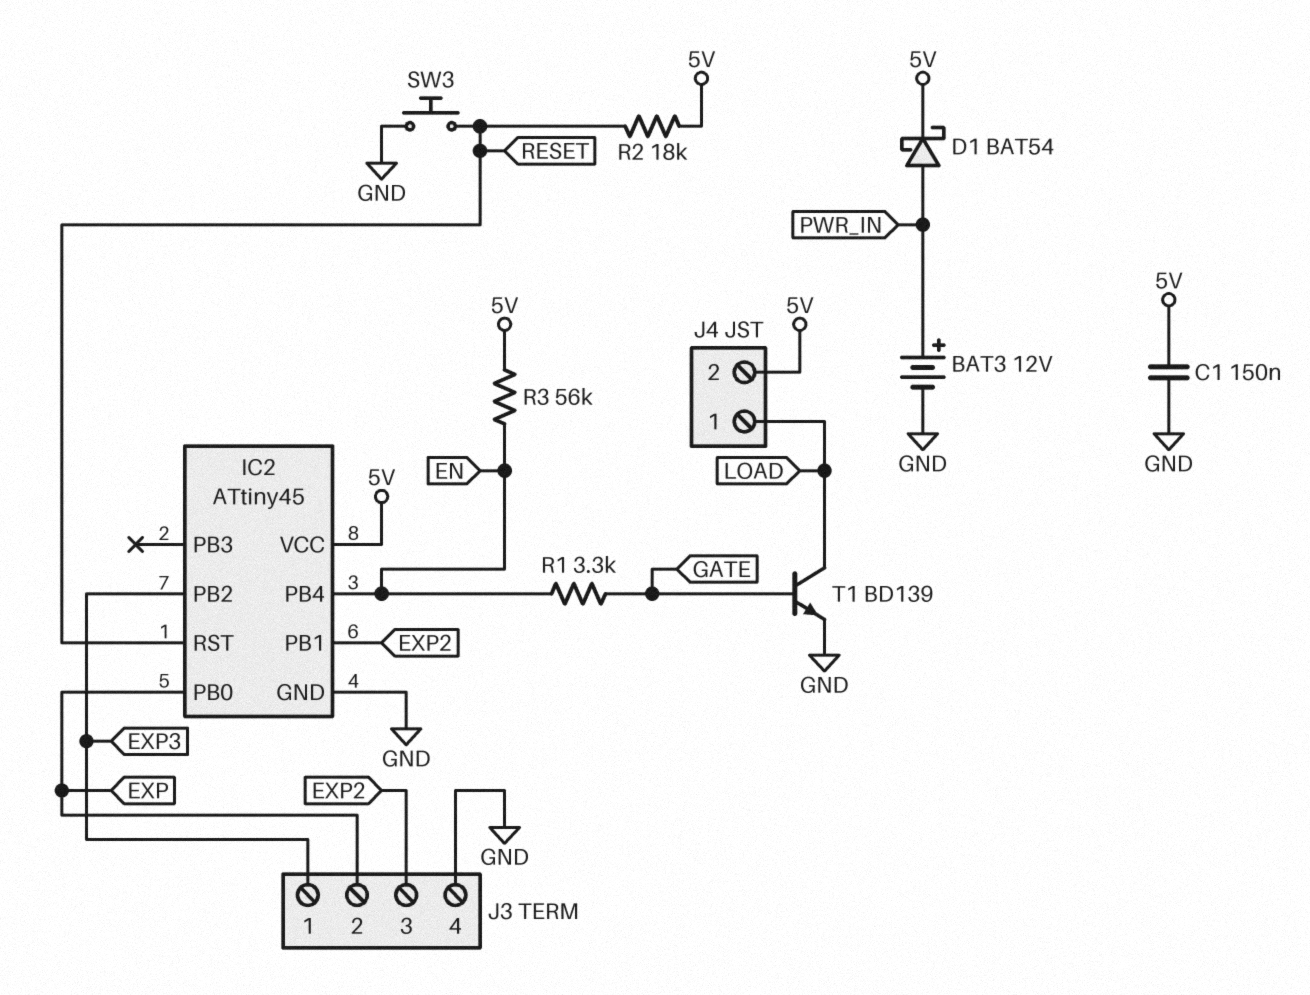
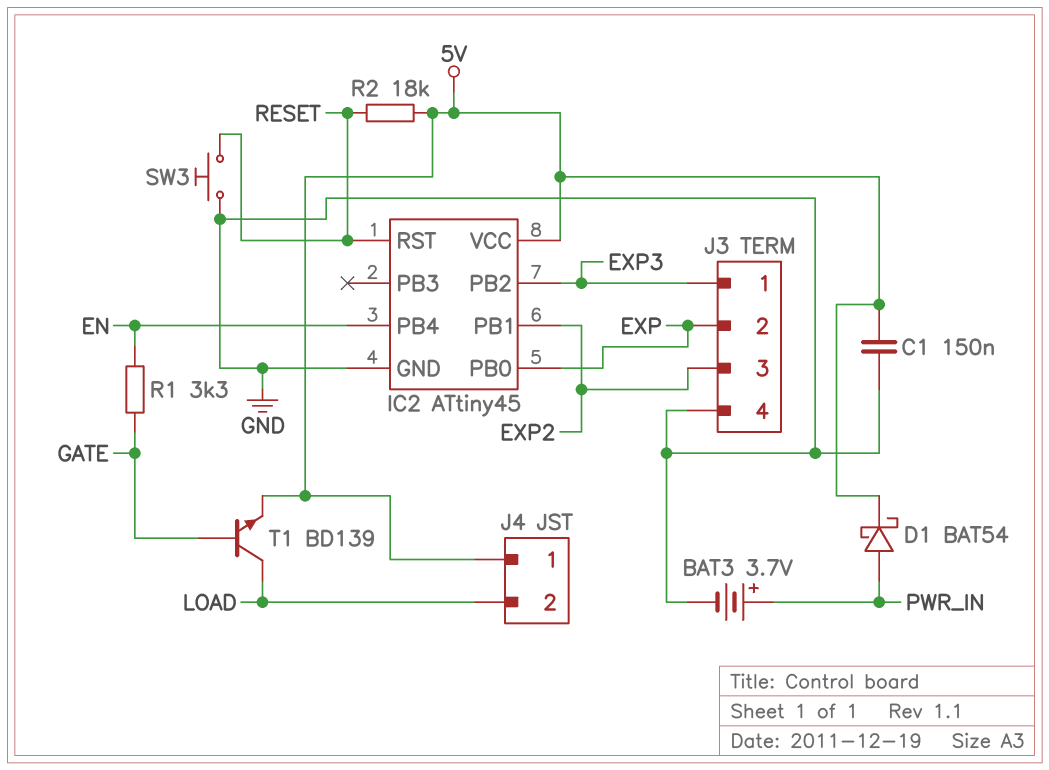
BAT3: 12V (plus PWR_IN, minus GND) -> 3.7V (plus PWR_IN, minus GND)
J4 pin 1: LOAD -> 5V
J4 pin 2: 5V -> LOAD
R3: 56k (5V, EN) -> none
T1: NPN BD139 (B GATE, C LOAD, E GND) -> NPN BD139 (B GATE, C LOAD, E 5V)

